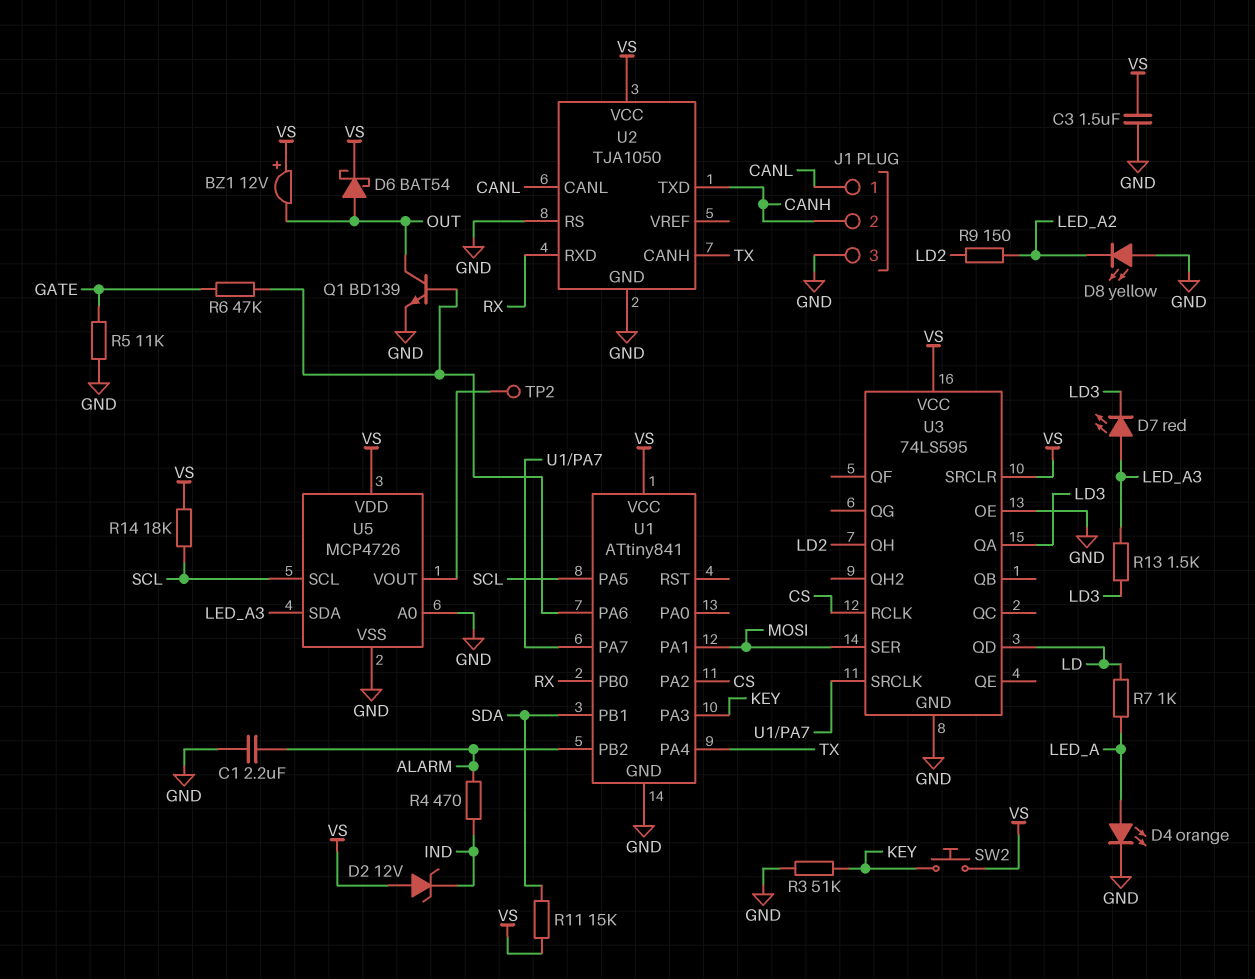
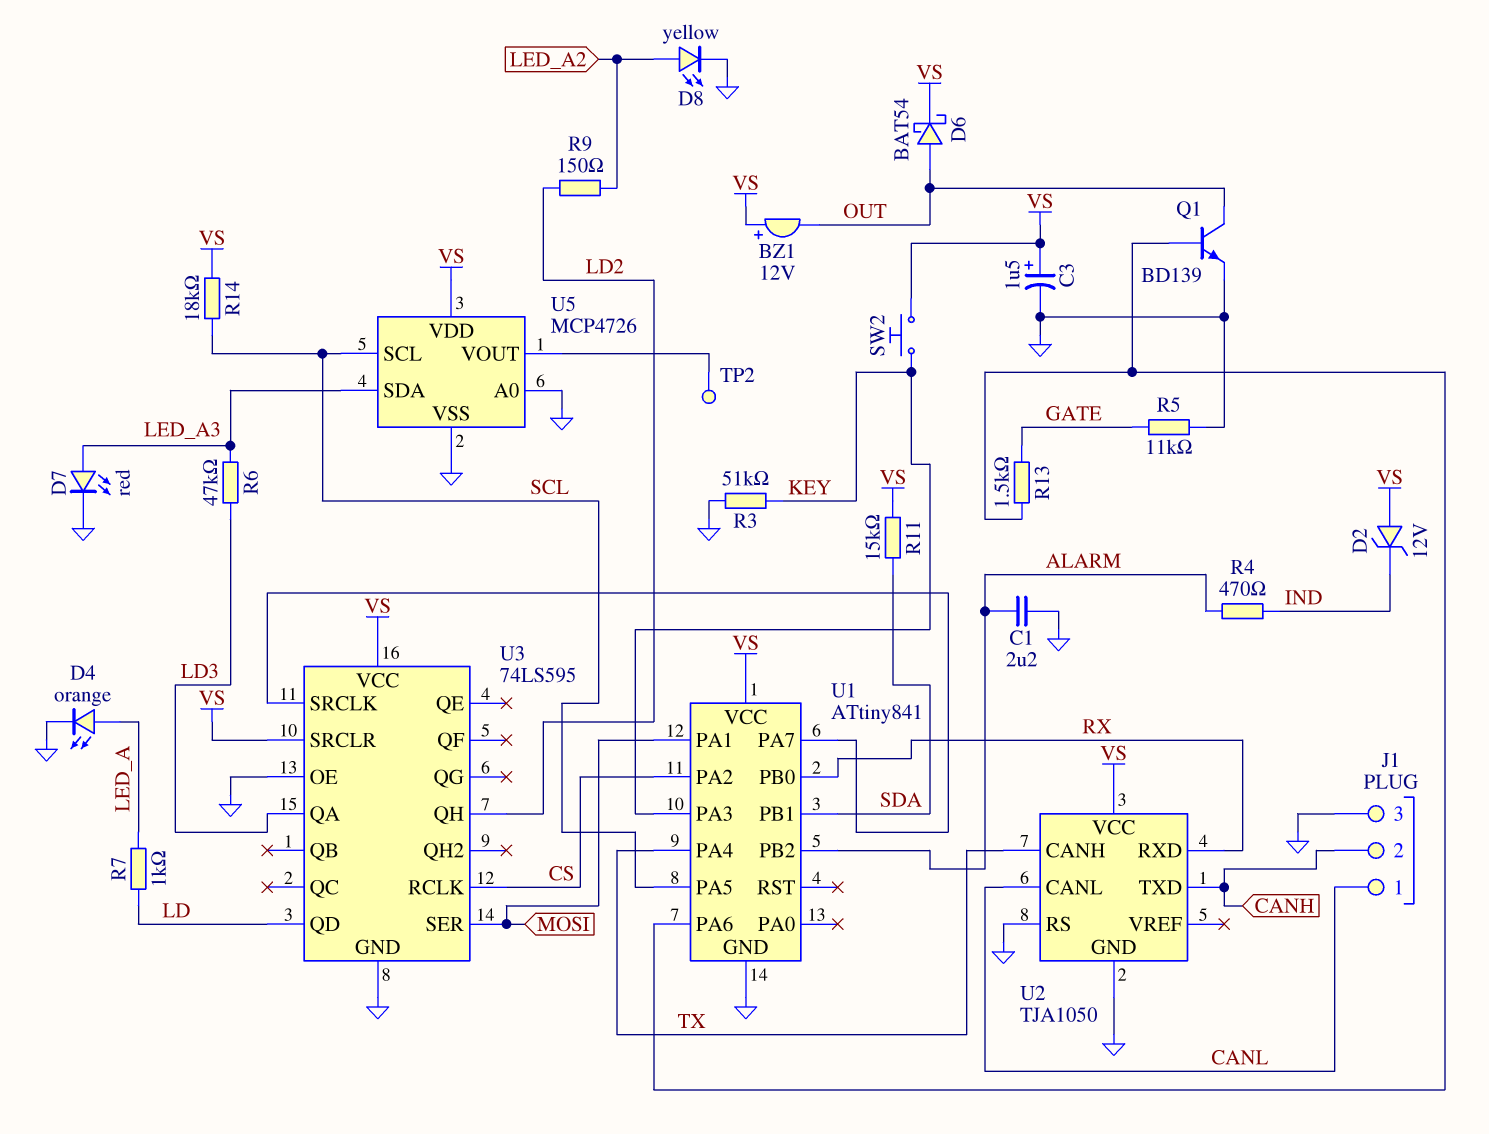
C3: 1.5uF (GND, VS) -> 1.5uF (plus VS, minus GND)
D7: LED red (A LED_A3, K LD3) -> LED red (A LED_A3, K GND)
D8: LED yellow (A GND, K LED_A2) -> LED yellow (A LED_A2, K GND)
R6: 47k (GATE, U1/PA6) -> 47k (LD3, LED_A3)
R13: 1.5k (LD3, LED_A3) -> 1.5k (GATE, U1/PA6)

